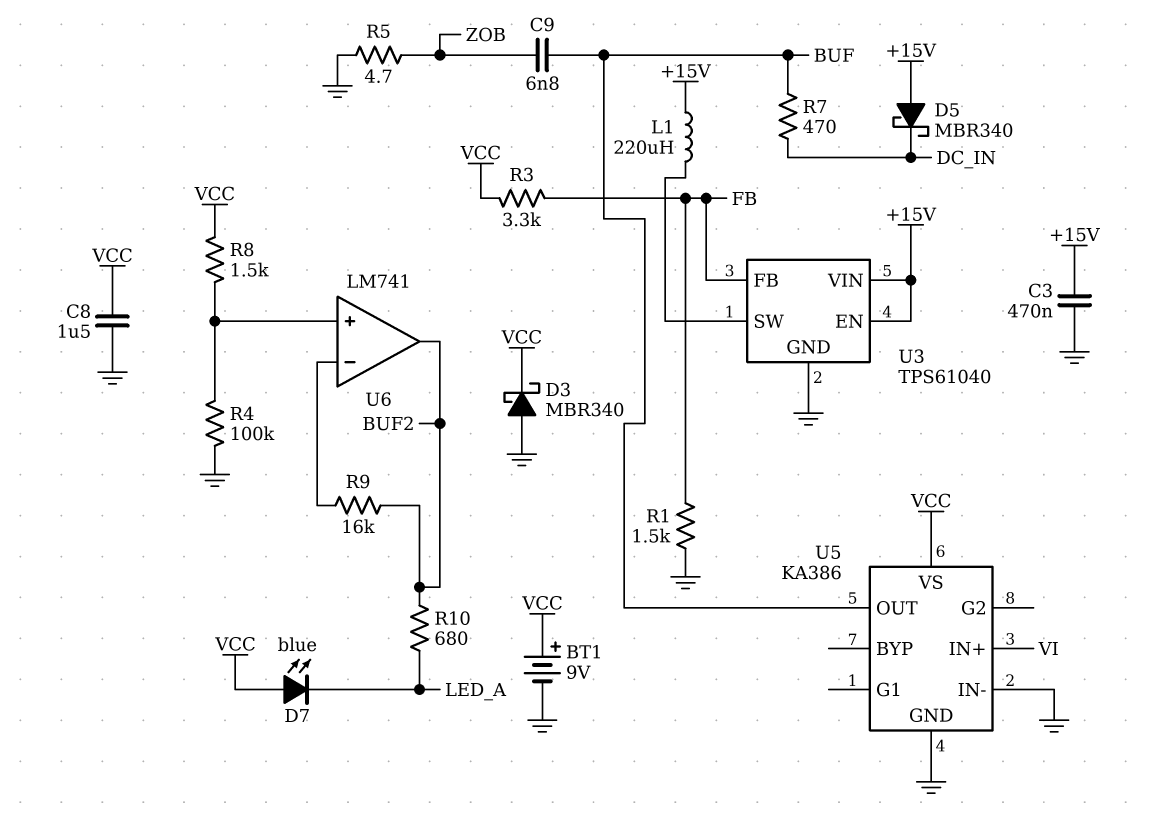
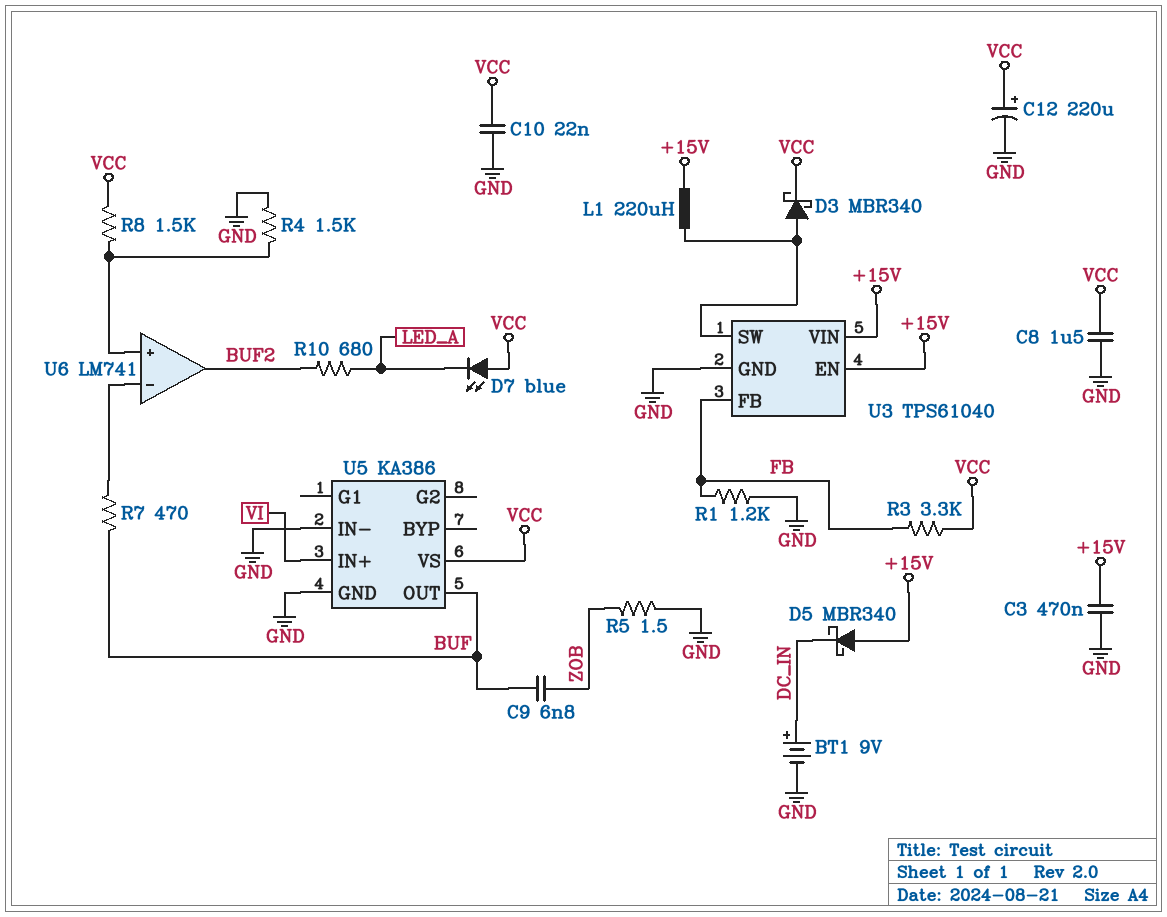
BT1: 9V (plus VCC, minus GND) -> 9V (plus DC_IN, minus GND)
C10: none -> 22nF (GND, VCC)
C12: none -> 220uF (plus VCC, minus GND)
D3: schottky MBR340 (A GND, K VCC) -> schottky MBR340 (A U3/SW, K VCC)
R1: 1.5k (FB, GND) -> 1.2k (FB, GND)
R4: 100k (GND, U6/in+) -> 1.5k (GND, U6/in+)
R5: 4.7 (GND, ZOB) -> 1.5 (GND, ZOB)
R7: 470 (BUF, DC_IN) -> 470 (BUF, U6/in-)
R9: 16k (BUF2, U6/in-) -> none

